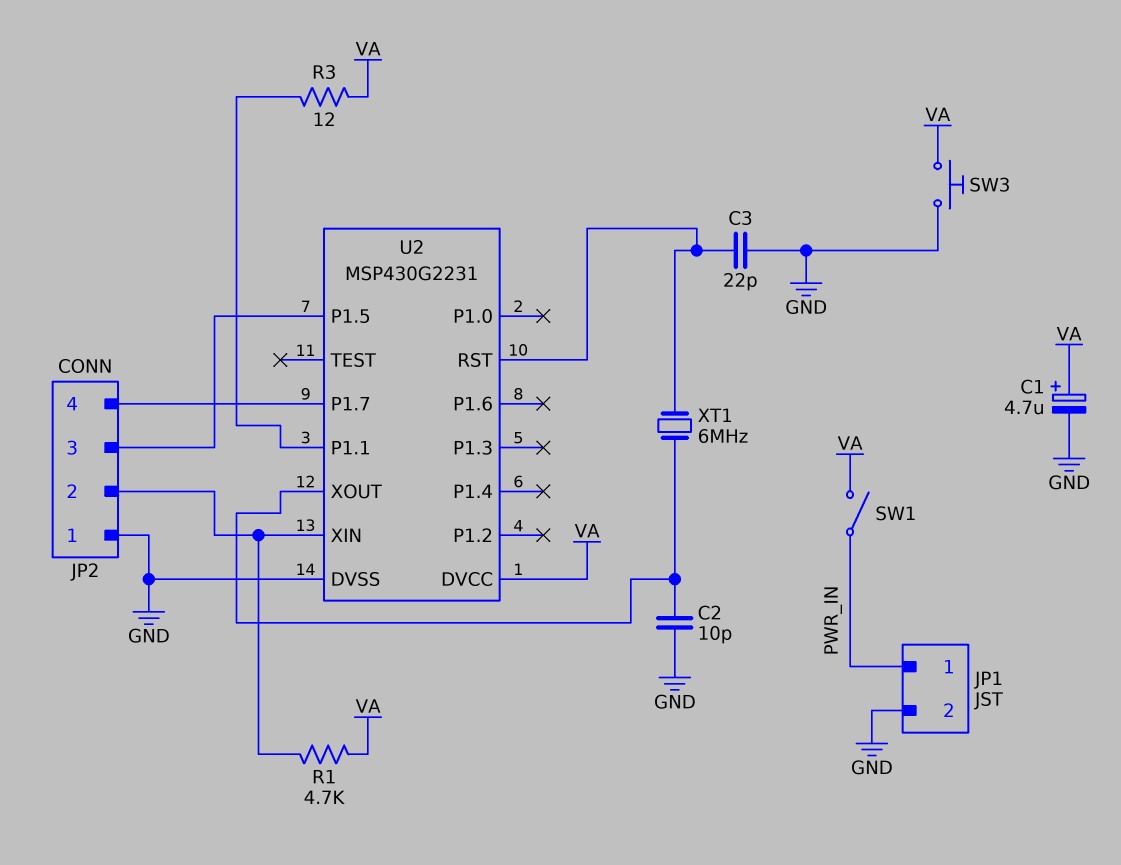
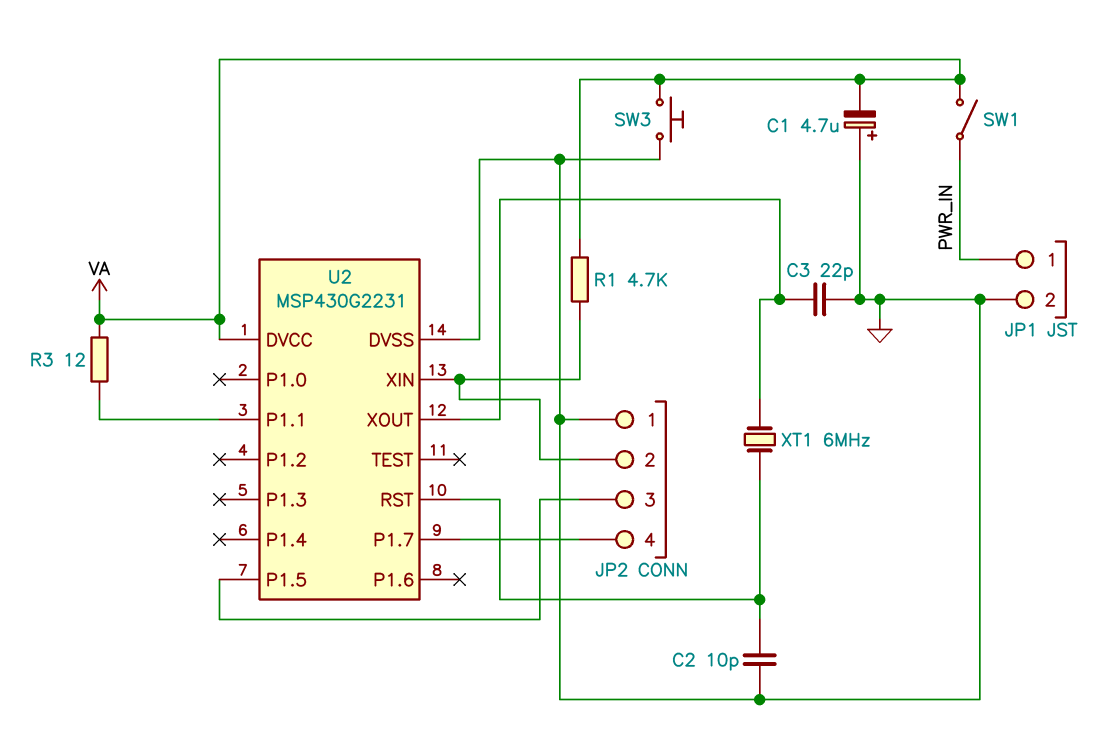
C1: 4.7uF (plus VA, minus GND) -> 4.7uF (plus GND, minus VA)
C2: 10pF (GND, U2/XOUT) -> 10pF (GND, U2/RST)
C3: 22pF (GND, U2/RST) -> 22pF (GND, U2/XOUT)

